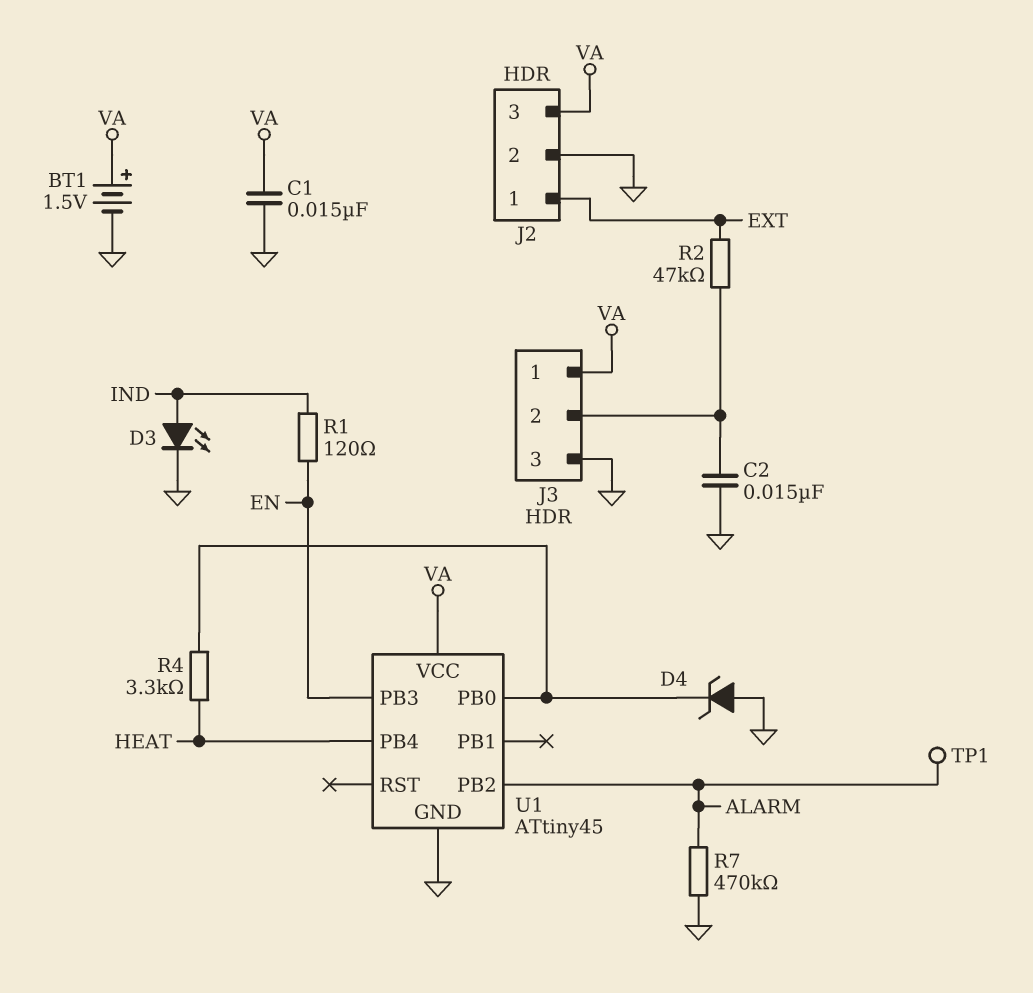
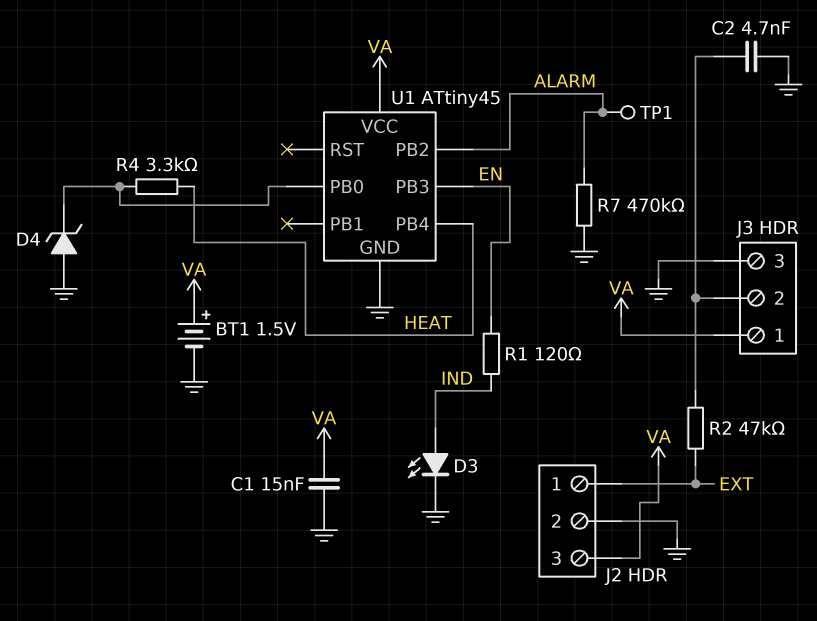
C2: 15nF (GND, J3/2) -> 4.7nF (GND, J3/2)

